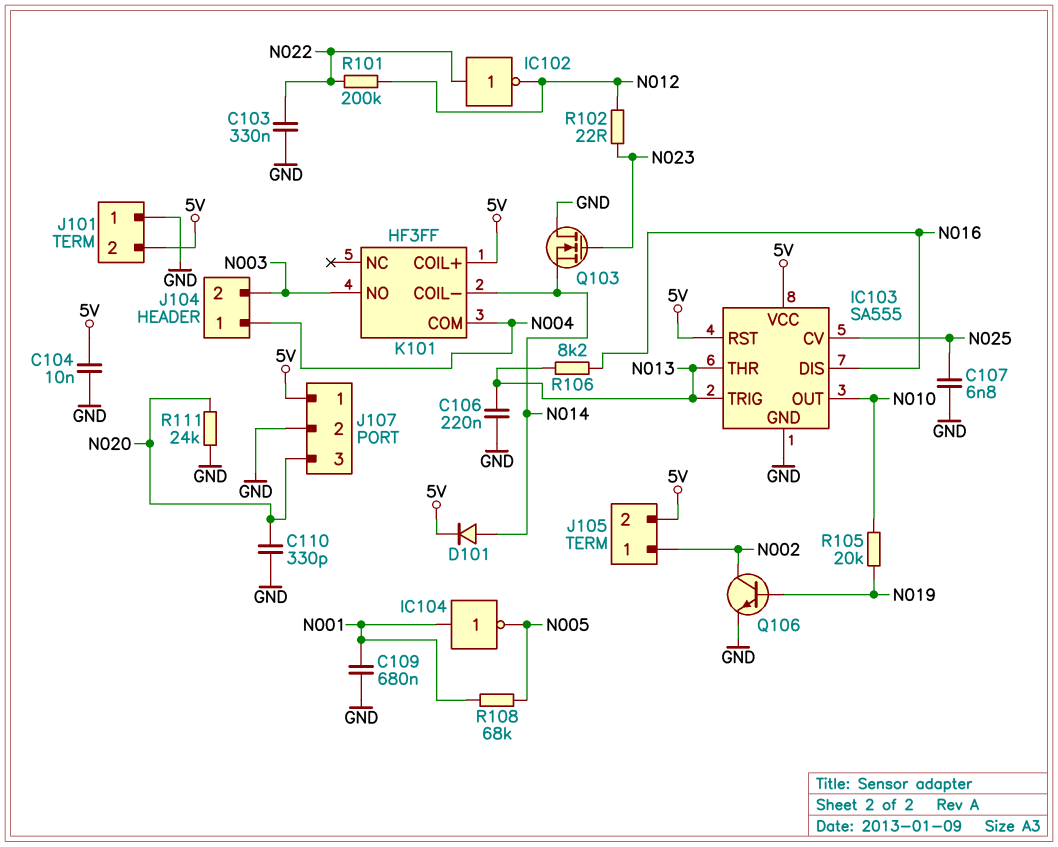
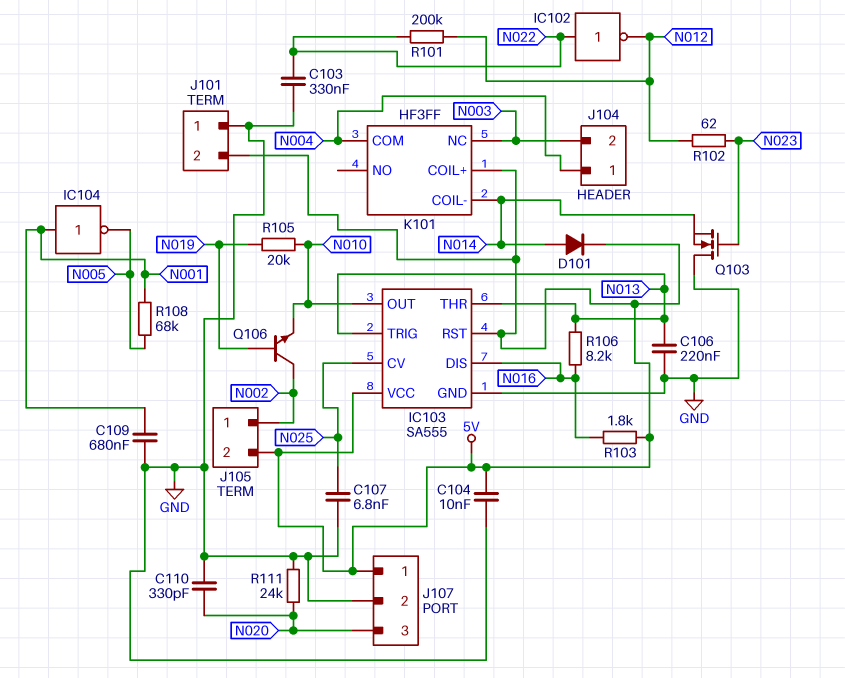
K101 pin NC: none -> N003
K101 pin NO: N003 -> none
Q106: NPN (B N019, C N002, E GND) -> NPN (B N019, C N002, E N010)
R102: 22 (N012, N023) -> 62 (N012, N023)
R103: none -> 1.8k (5V, N016)

